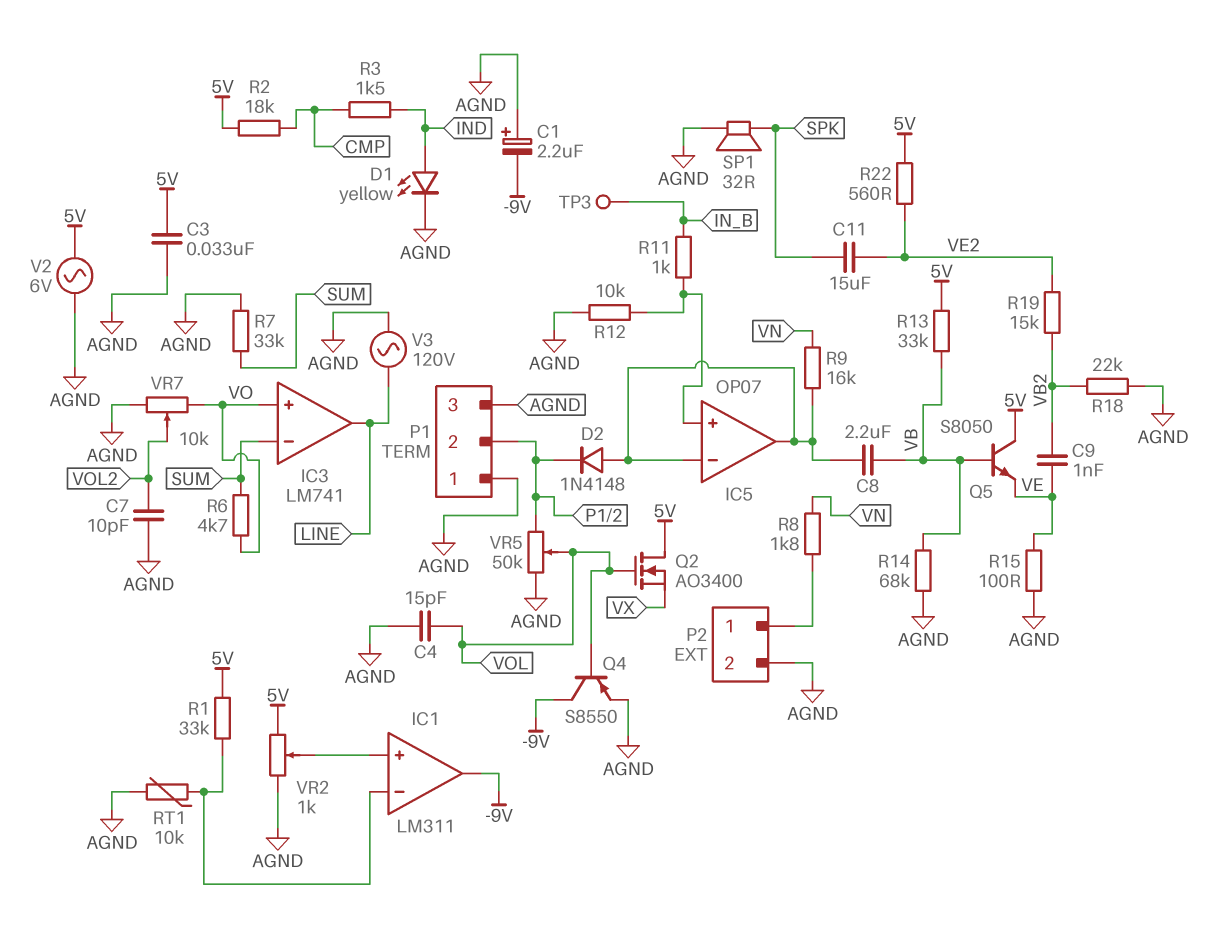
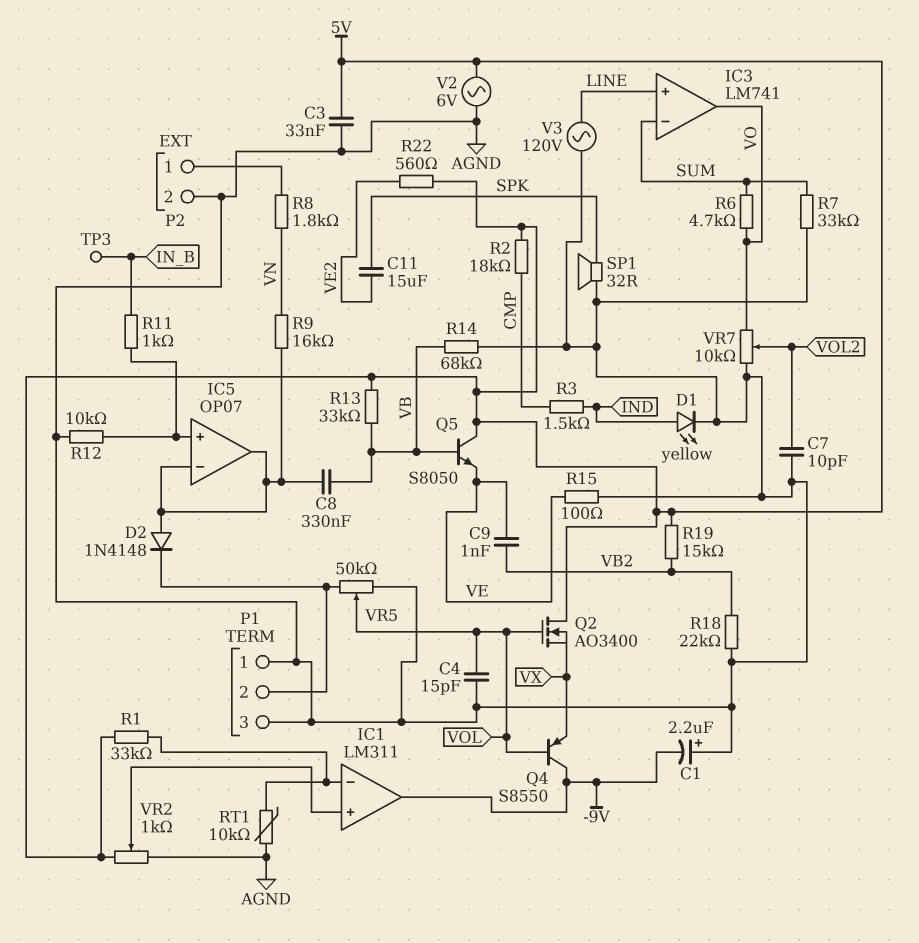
C8: 2.2uF (IC5/in-, VB) -> 330nF (IC5/in-, VB)
IC3 pin in+: VO -> LINE
IC3 pin out: LINE -> VO
Q4: PNP S8550 (B VOL, C -9V, E AGND) -> PNP S8550 (B VOL, C -9V, E VX)
R19: 15k (VB2, VE2) -> 15k (5V, VB2)

